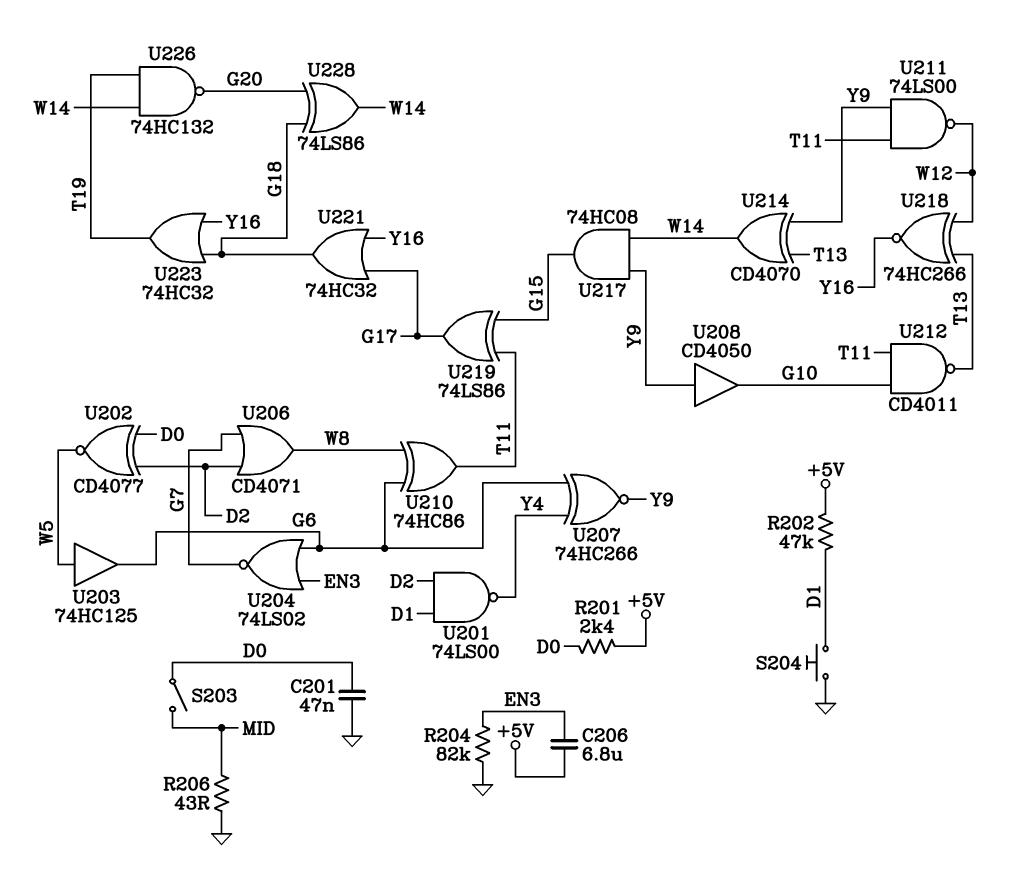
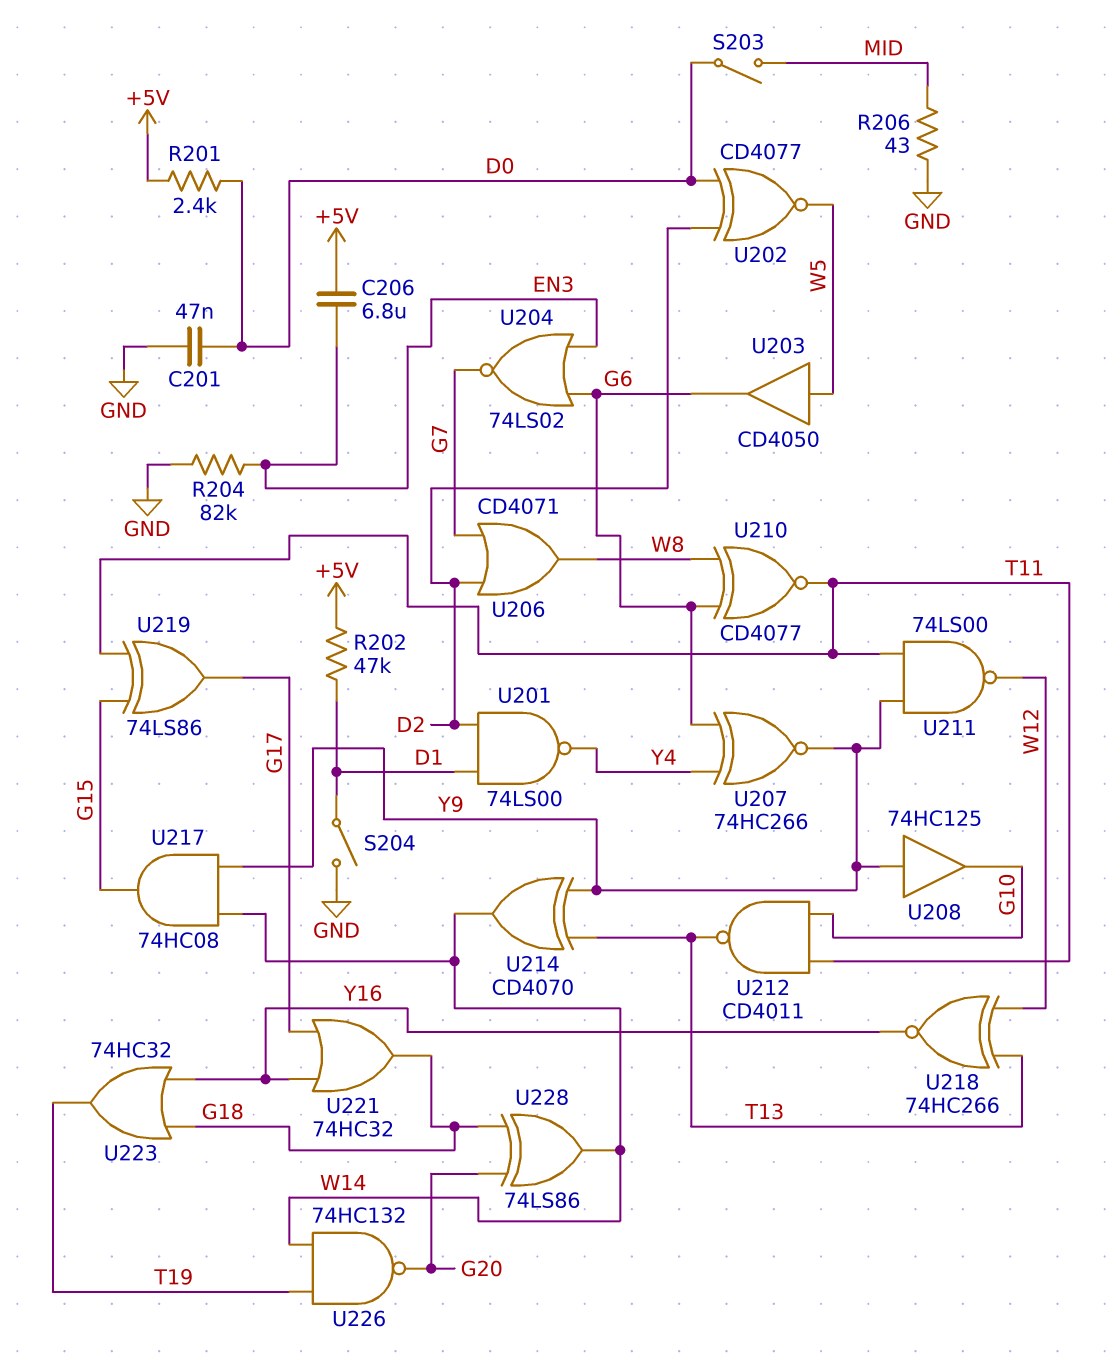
S204: button (D1, GND) -> switch (D1, GND)
U203: buffer 74HC125 (in W5, out G6) -> buffer CD4050 (in W5, out G6)
U208: buffer CD4050 (in Y9, out G10) -> buffer 74HC125 (in Y9, out G10)
U210: XOR 74HC86 (in G6, in W8, out T11) -> XNOR CD4077 (in G6, in W8, out T11)

